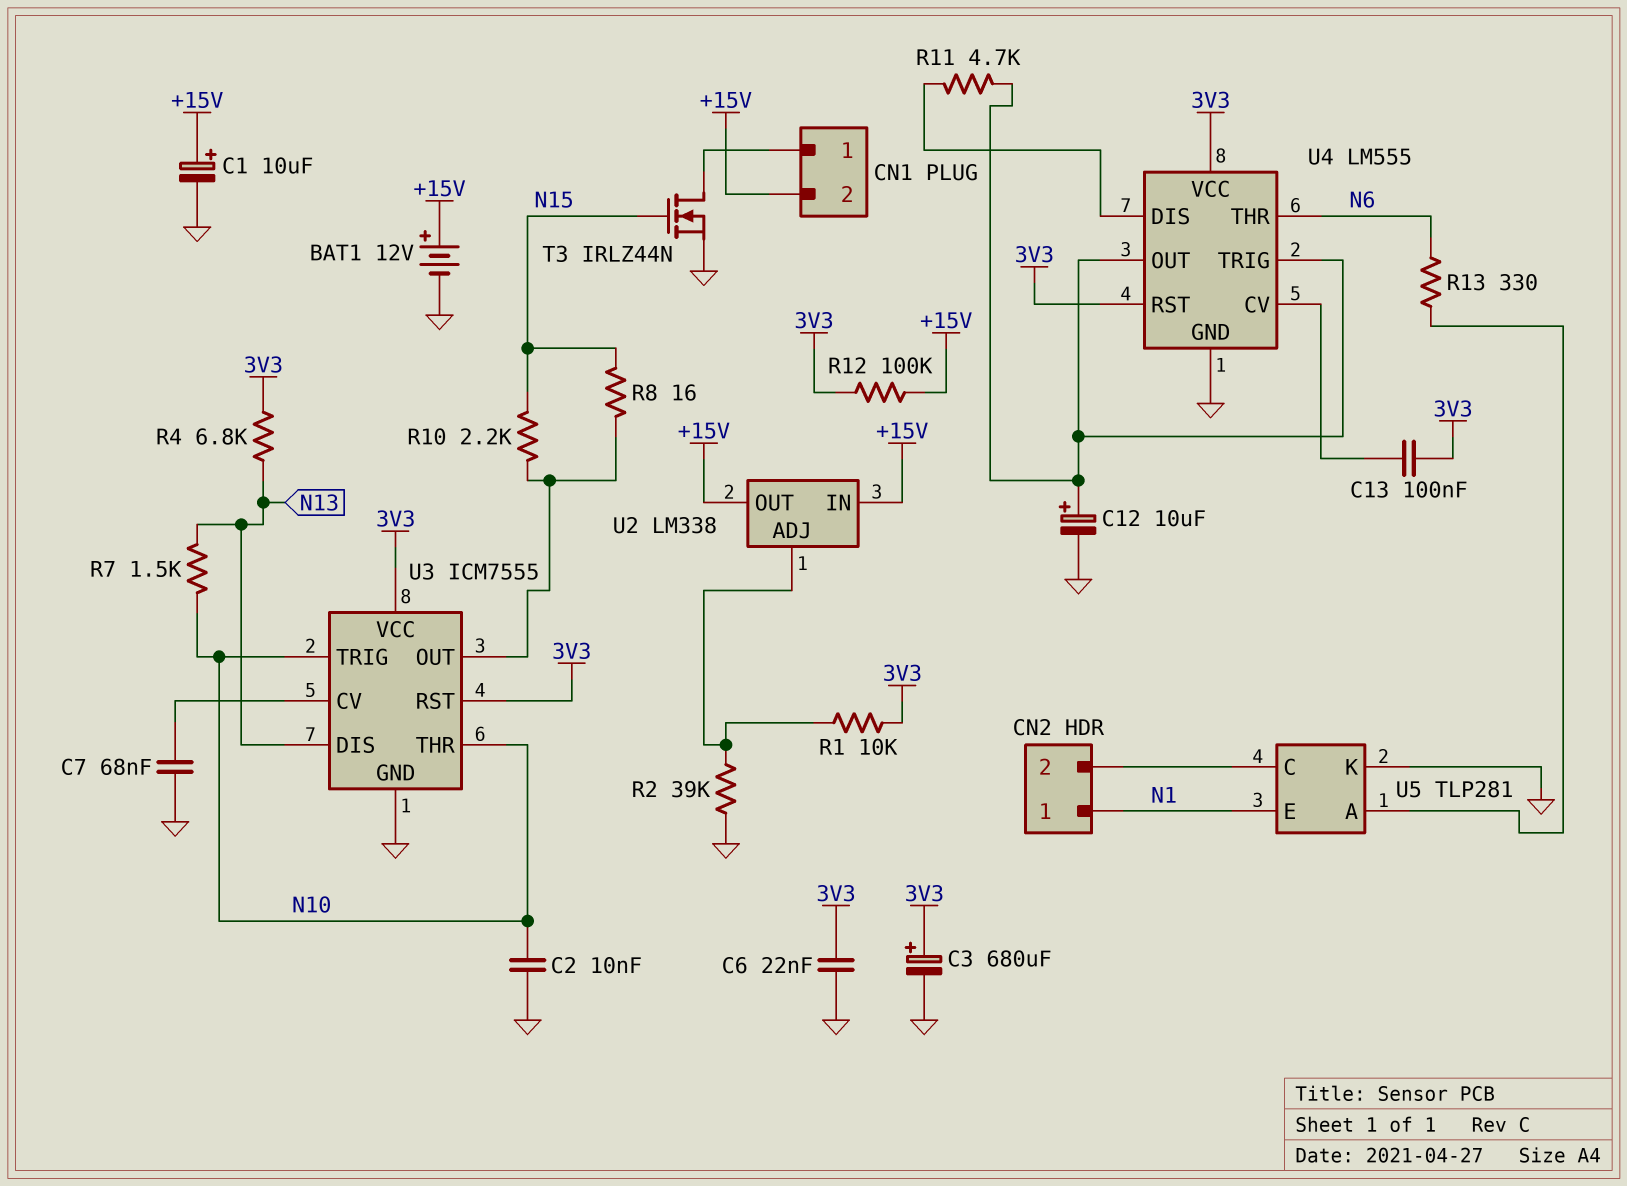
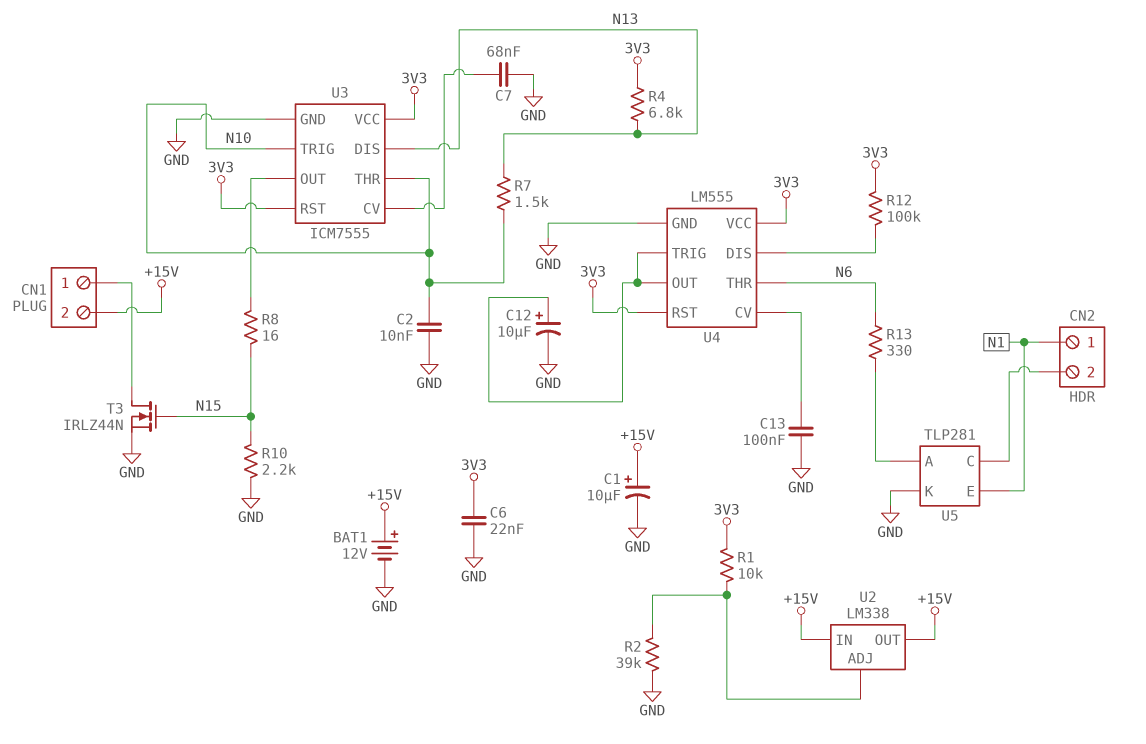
C3: 680uF (plus 3V3, minus GND) -> none
C13: 100nF (3V3, U4/CV) -> 100nF (GND, U4/CV)
R10: 2.2k (N15, U3/OUT) -> 2.2k (GND, N15)
R11: 4.7k (U4/DIS, U4/OUT) -> none
R12: 100k (+15V, 3V3) -> 100k (3V3, U4/DIS)

